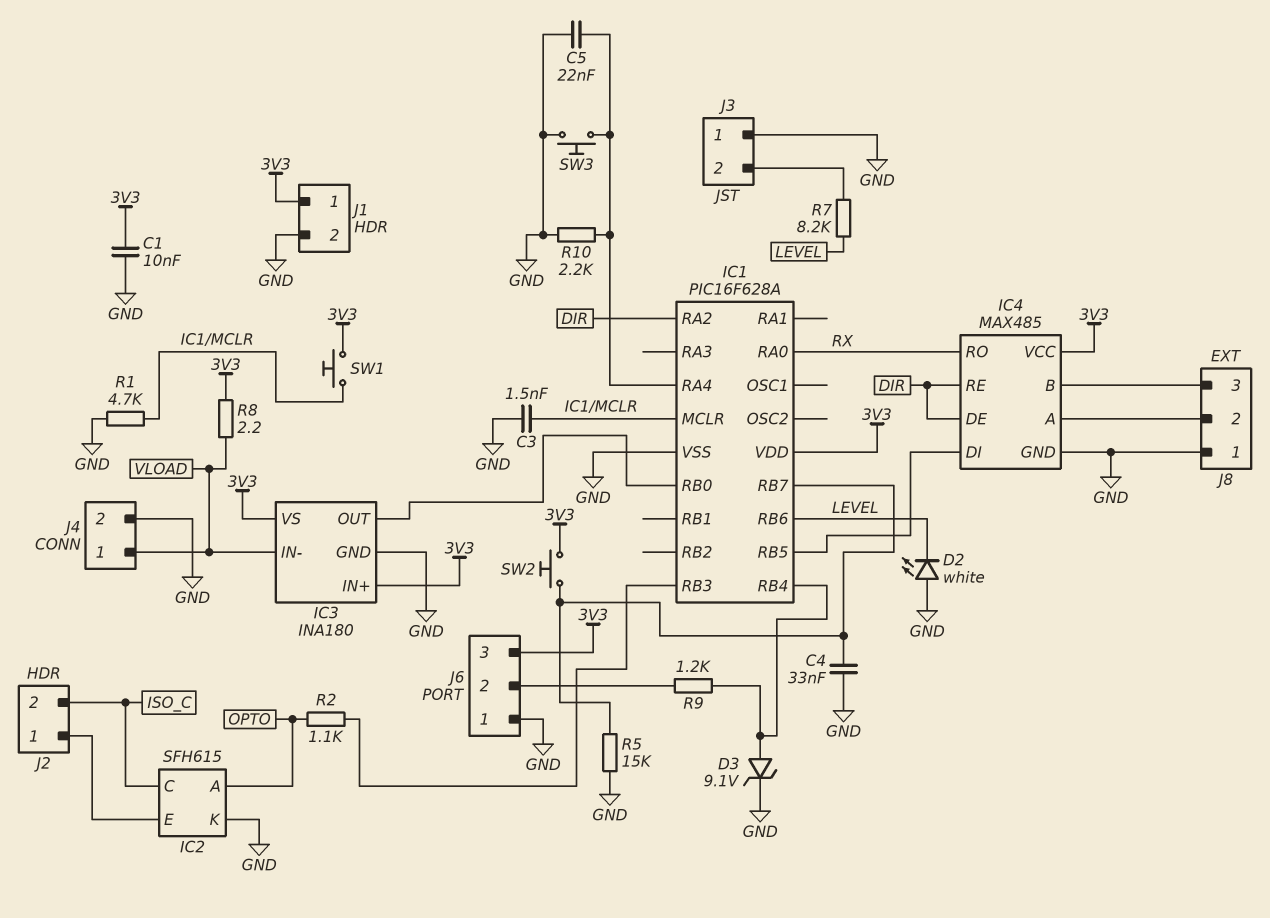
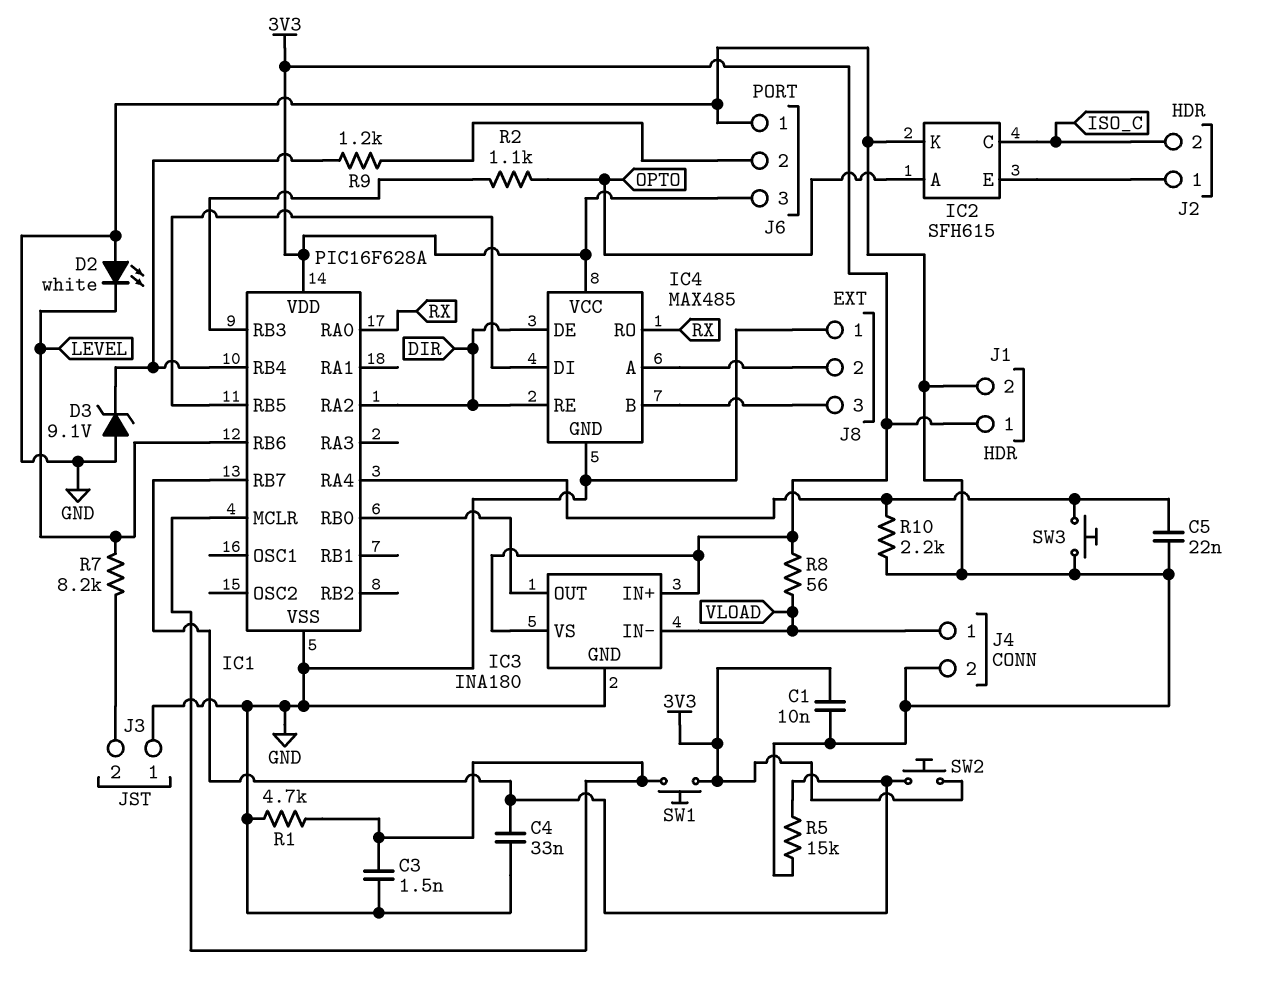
D3: zener 9.1V (A IC1/RB4, K GND) -> zener 9.1V (A GND, K IC1/RB4)
R8: 2.2 (3V3, VLOAD) -> 56 (3V3, VLOAD)

